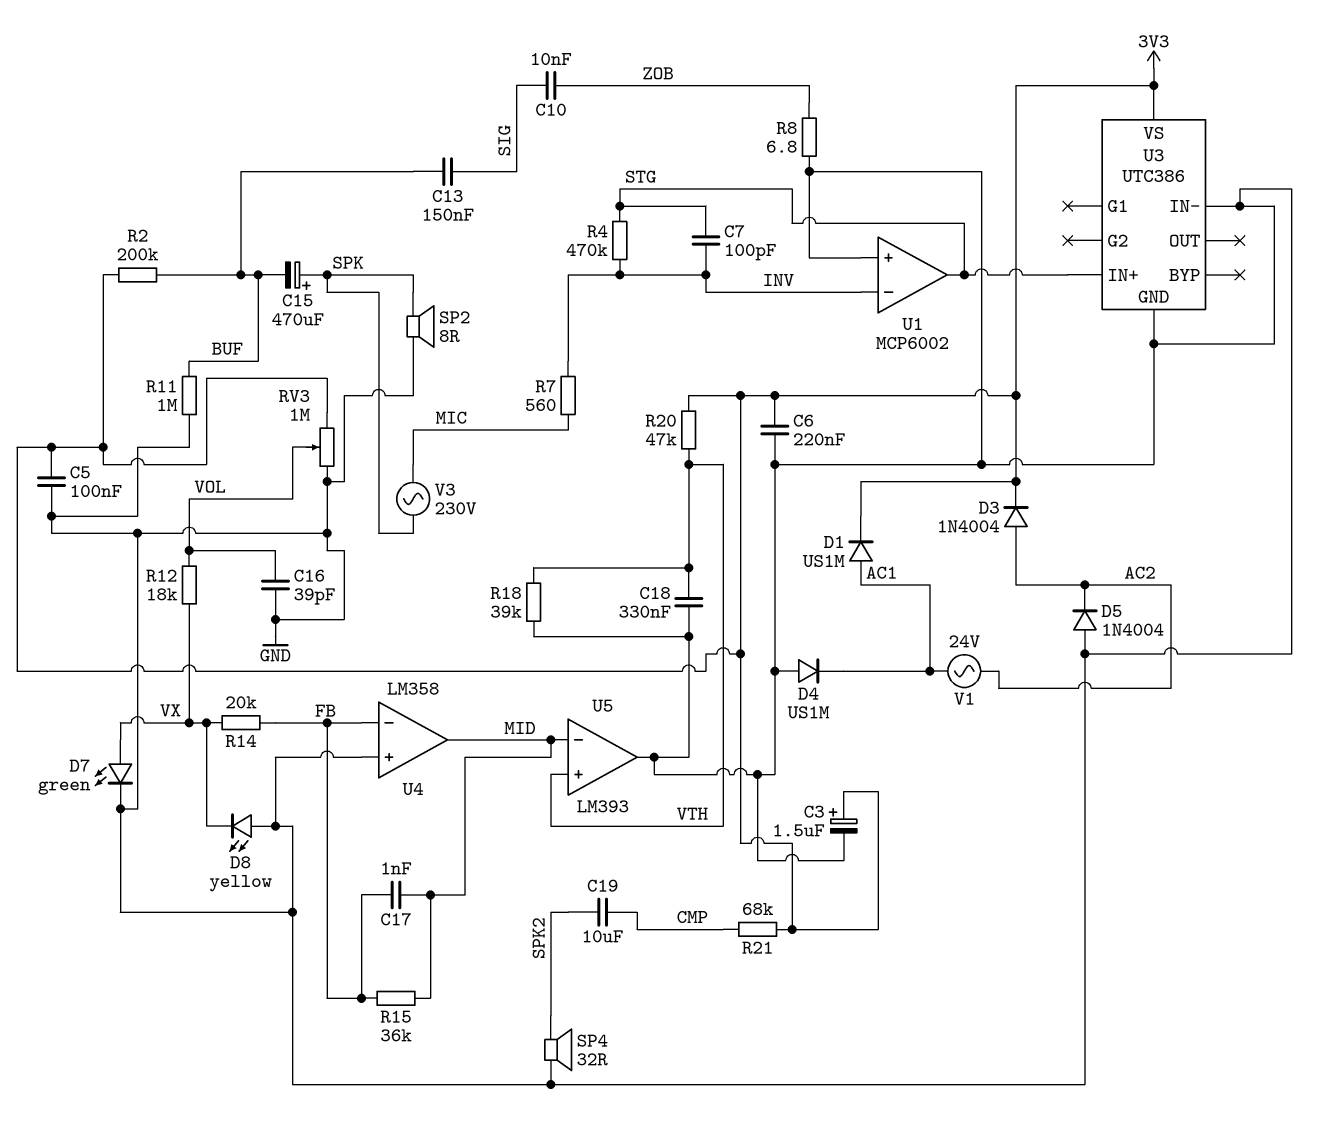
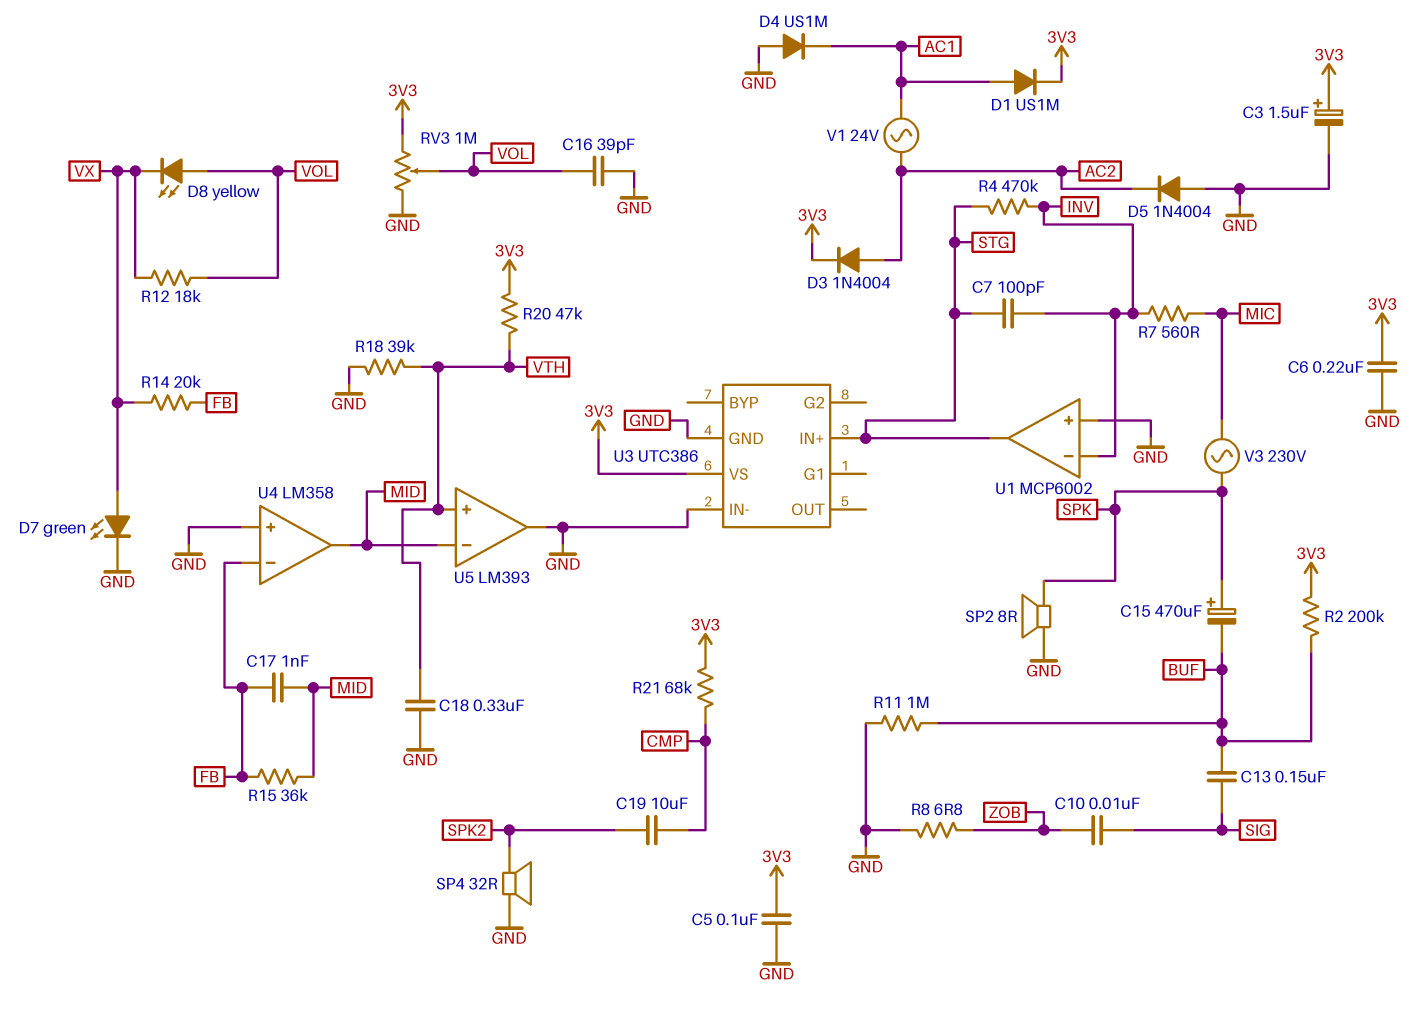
D8: LED yellow (A GND, K VX) -> LED yellow (A VOL, K VX)

